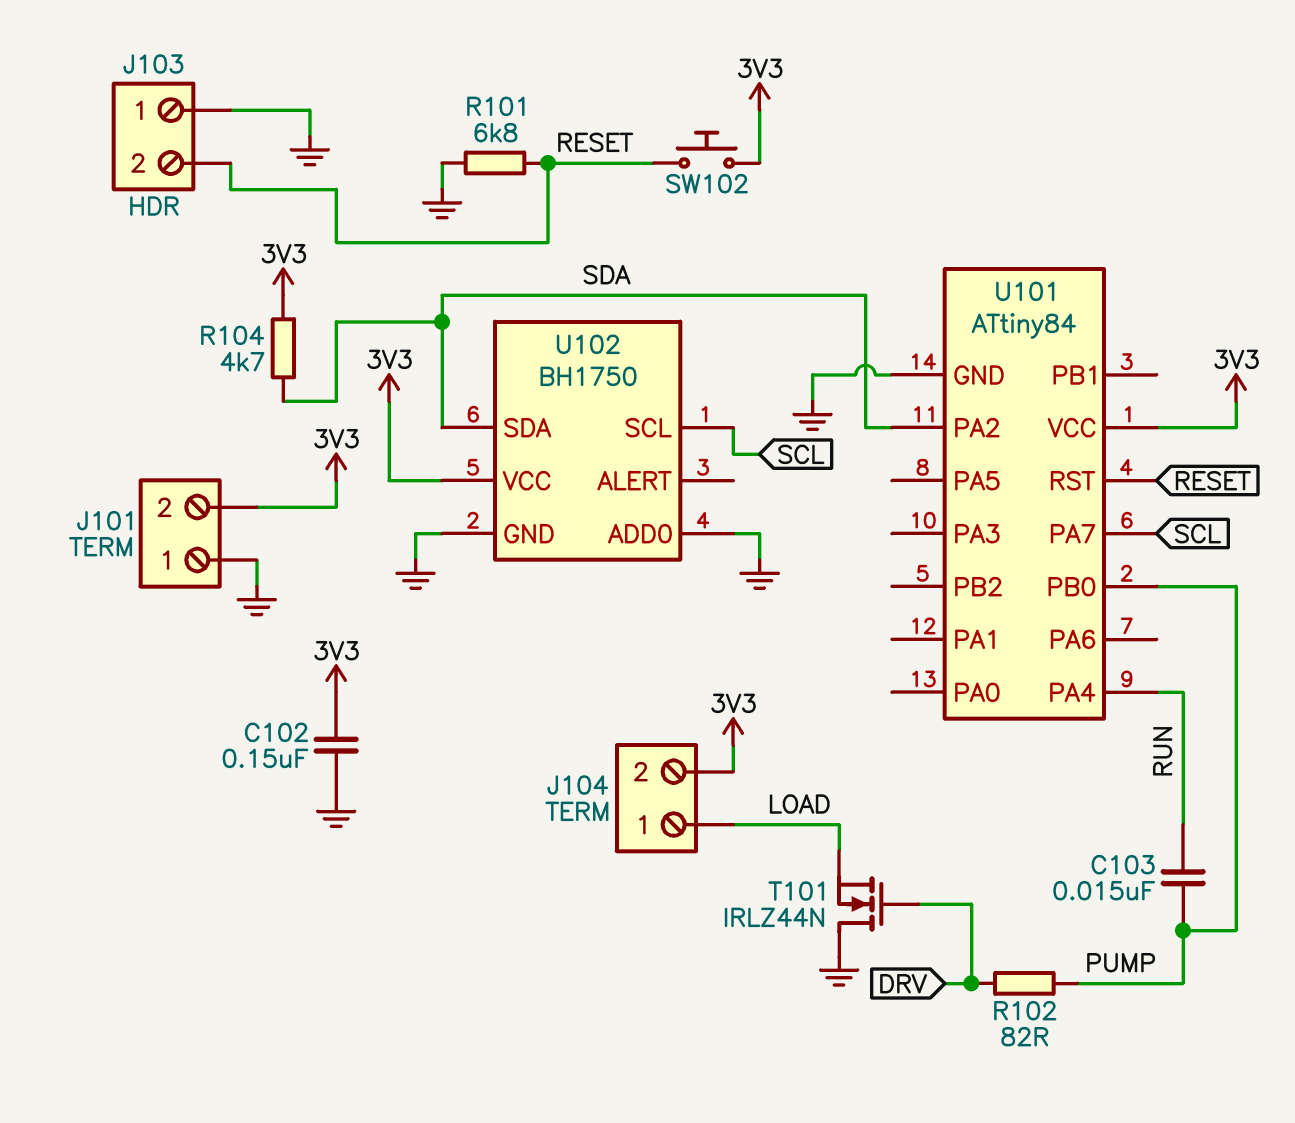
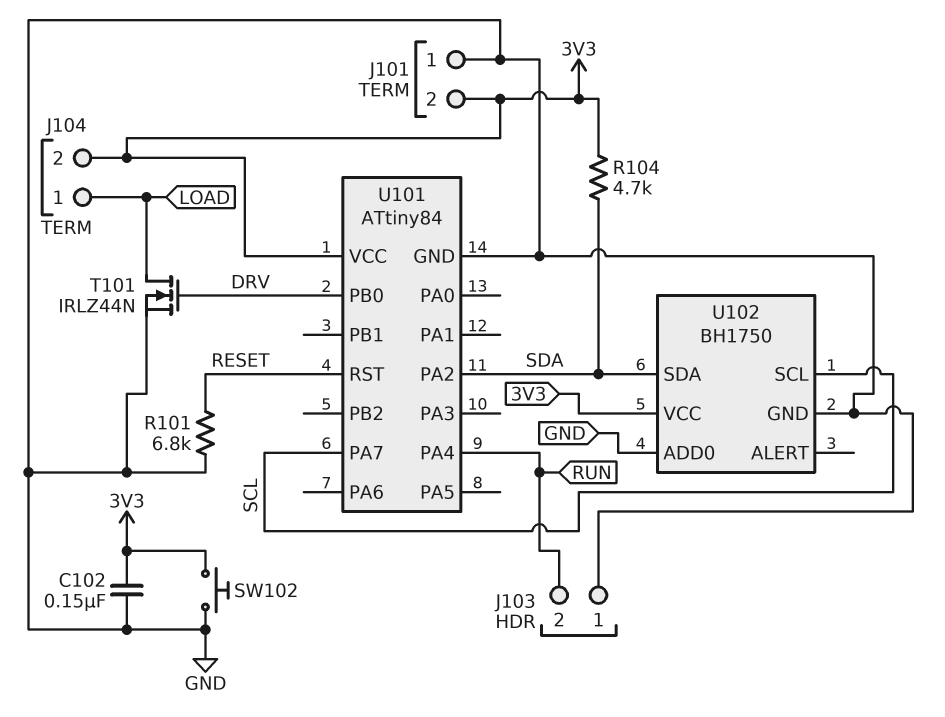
C103: 15nF (PUMP, RUN) -> none
J103 pin 2: RESET -> RUN
R102: 82 (DRV, PUMP) -> none
SW102: button (3V3, RESET) -> button (3V3, GND)
T101: NMOS IRLZ44N (G DRV, D GND, S LOAD) -> NMOS IRLZ44N (G DRV, D LOAD, S GND)
U101 pin PB0: PUMP -> DRV

